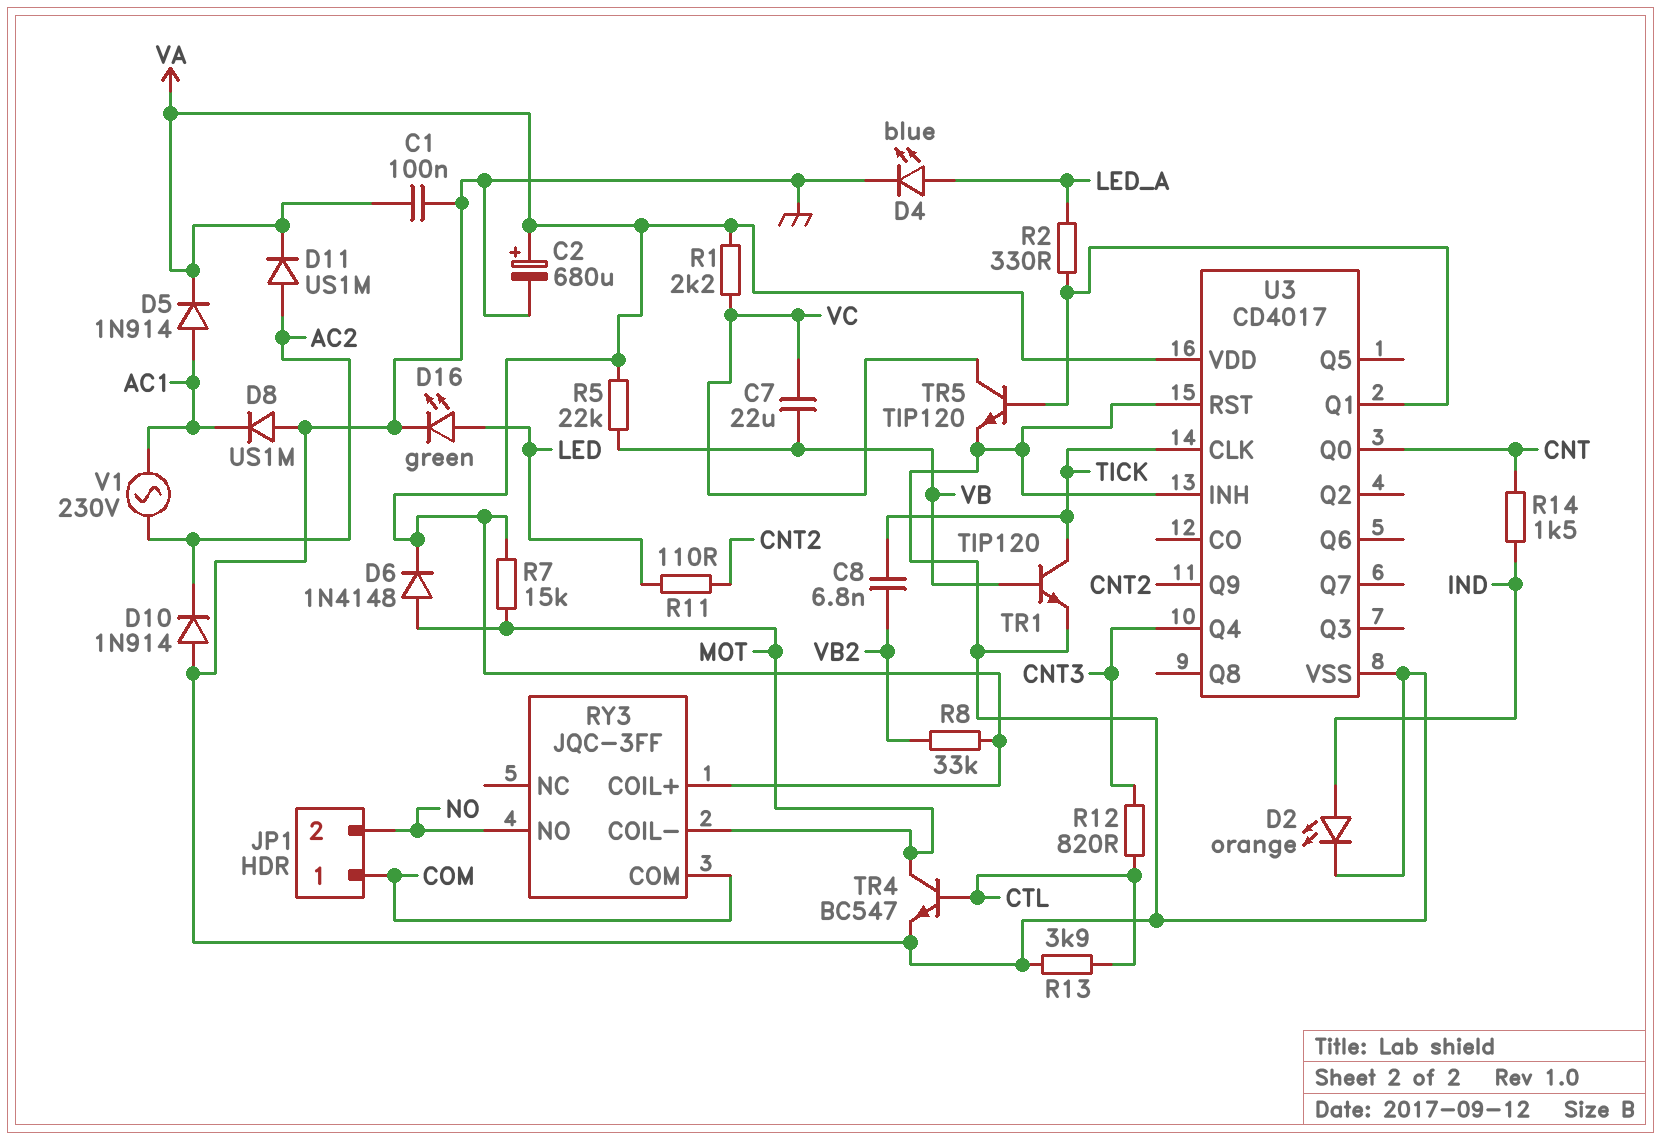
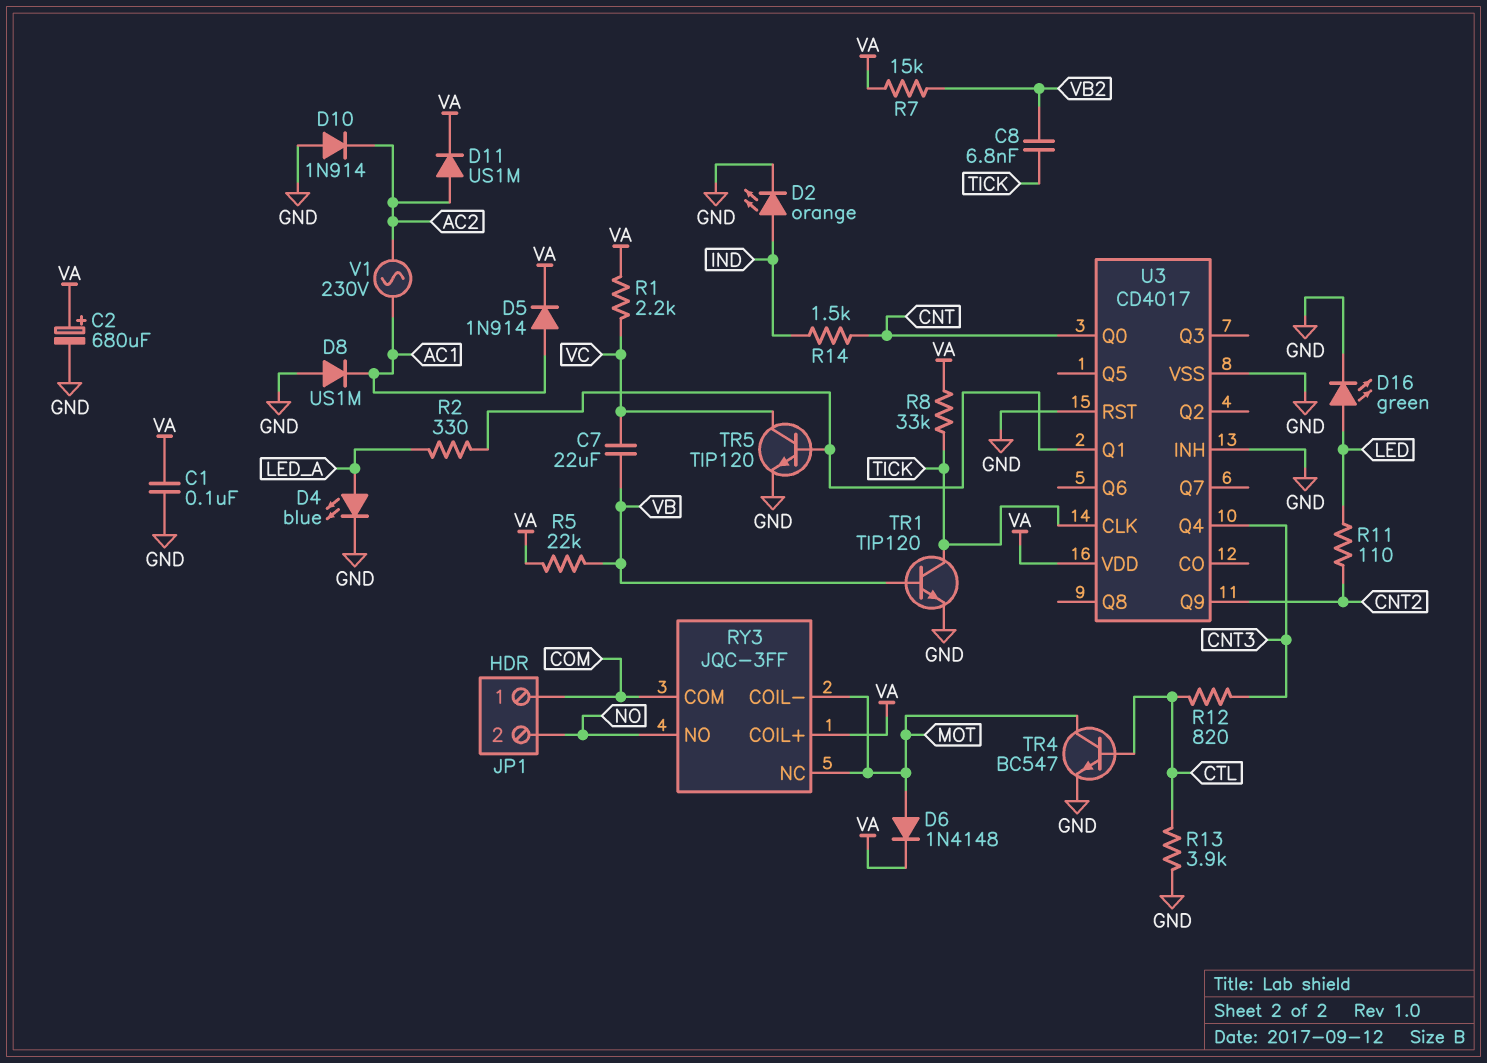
R7: 15k (MOT, VA) -> 15k (VA, VB2)
R8: 33k (VA, VB2) -> 33k (TICK, VA)
RY3 pin NC: none -> MOT

